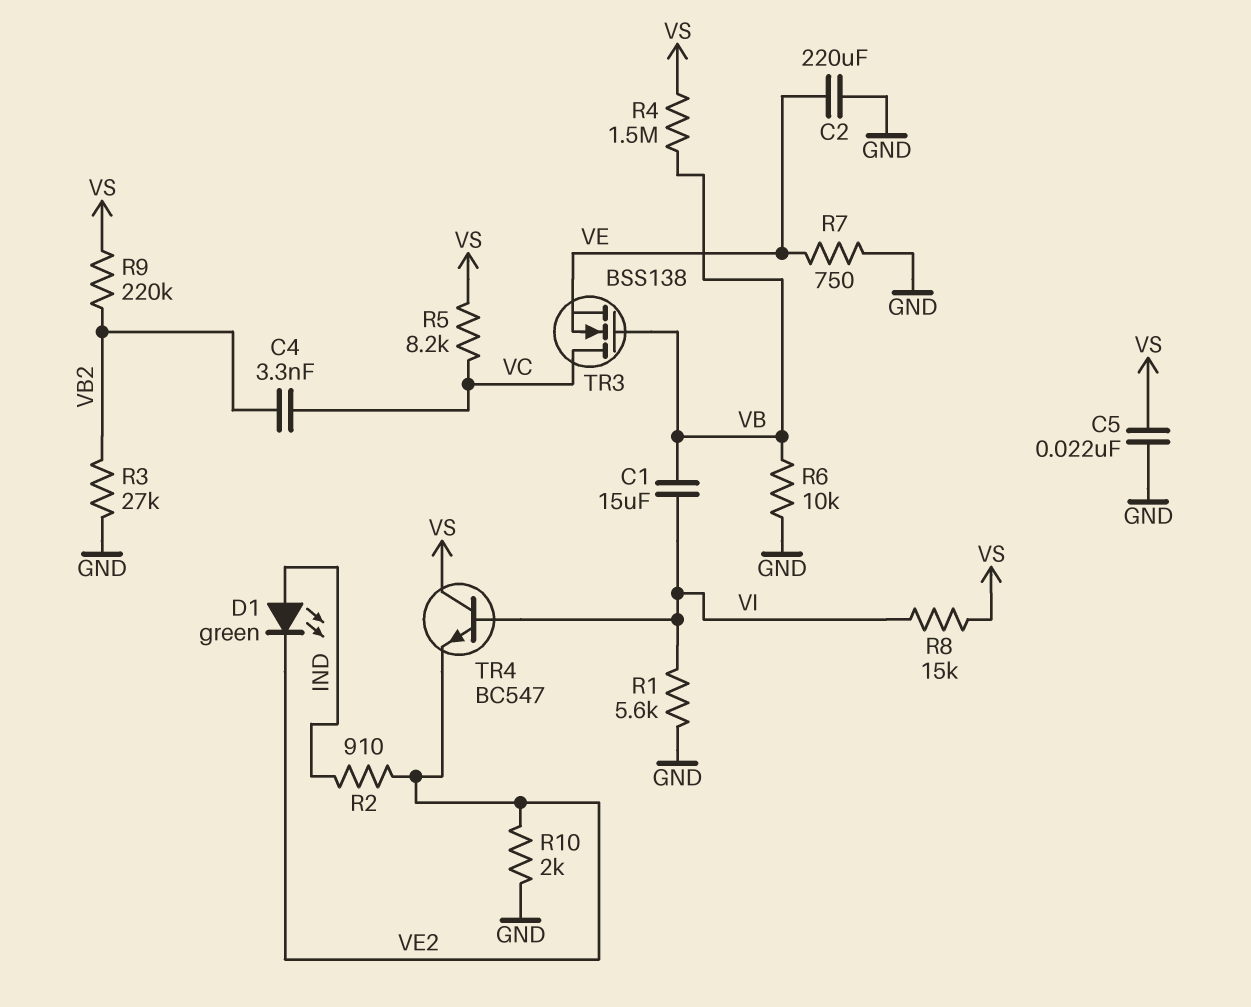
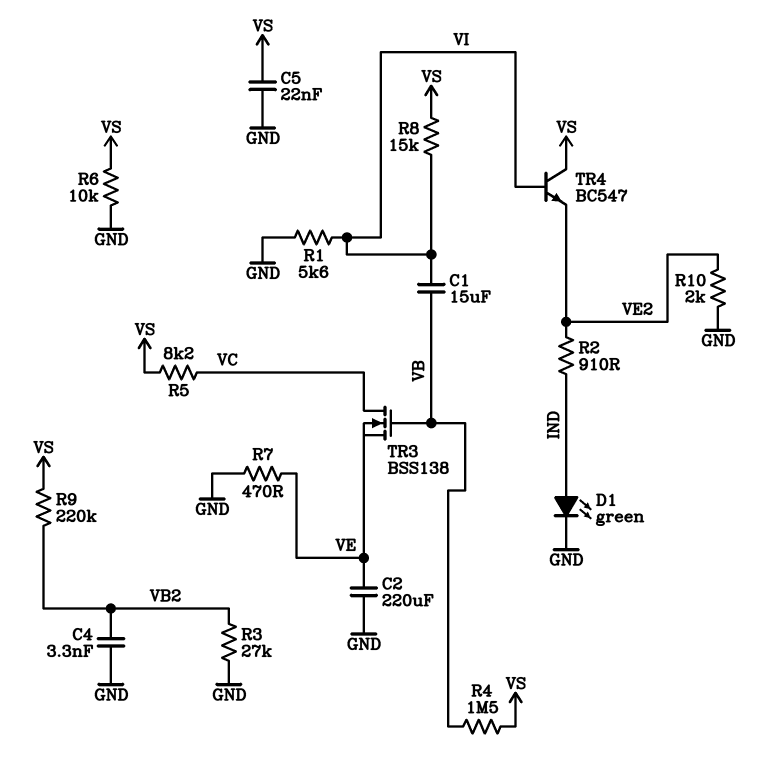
C4: 3.3nF (VB2, VC) -> 3.3nF (GND, VB2)
D1: LED green (A IND, K VE2) -> LED green (A IND, K GND)
R6: 10k (GND, VB) -> 10k (GND, VS)
R7: 750 (GND, VE) -> 470 (GND, VE)

